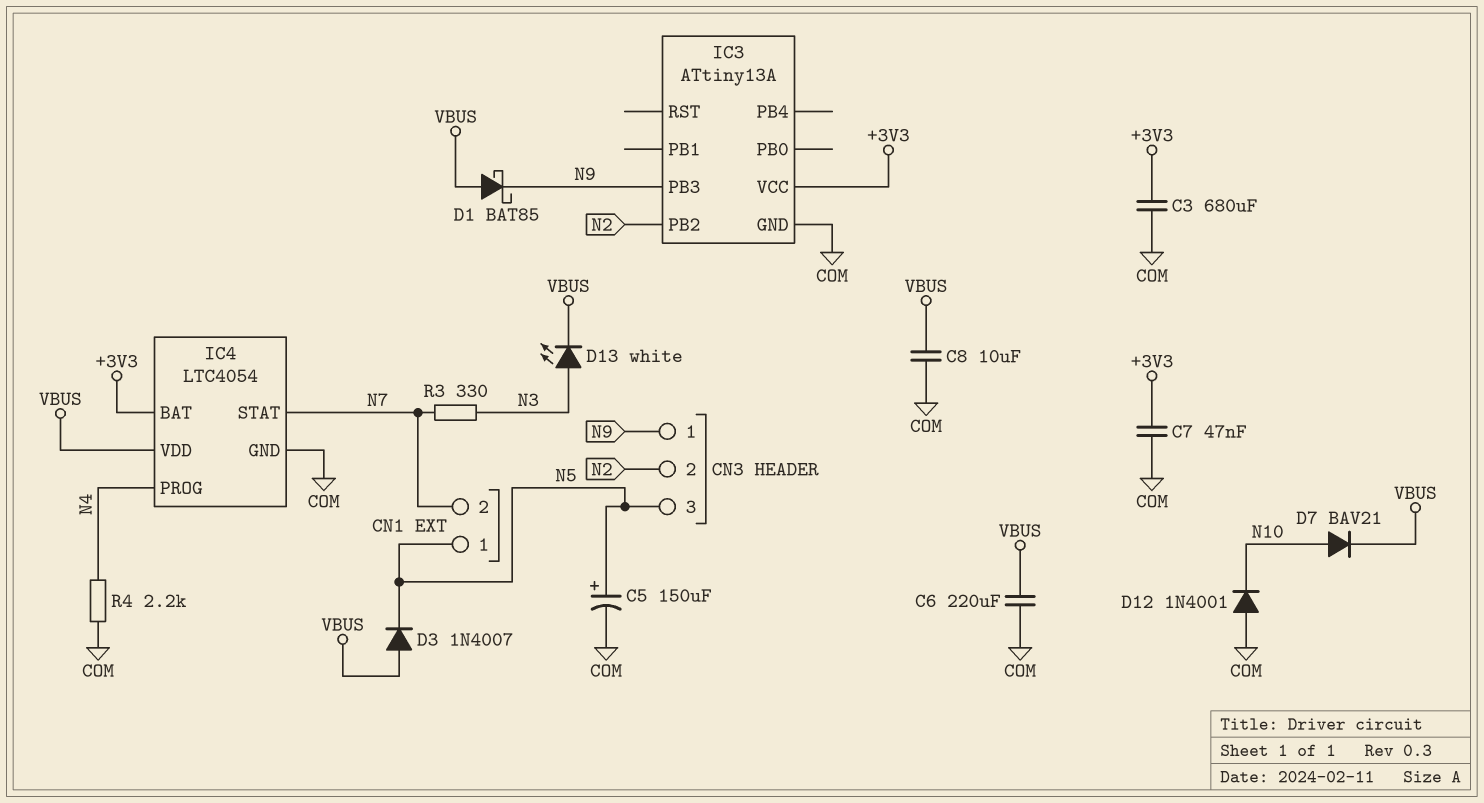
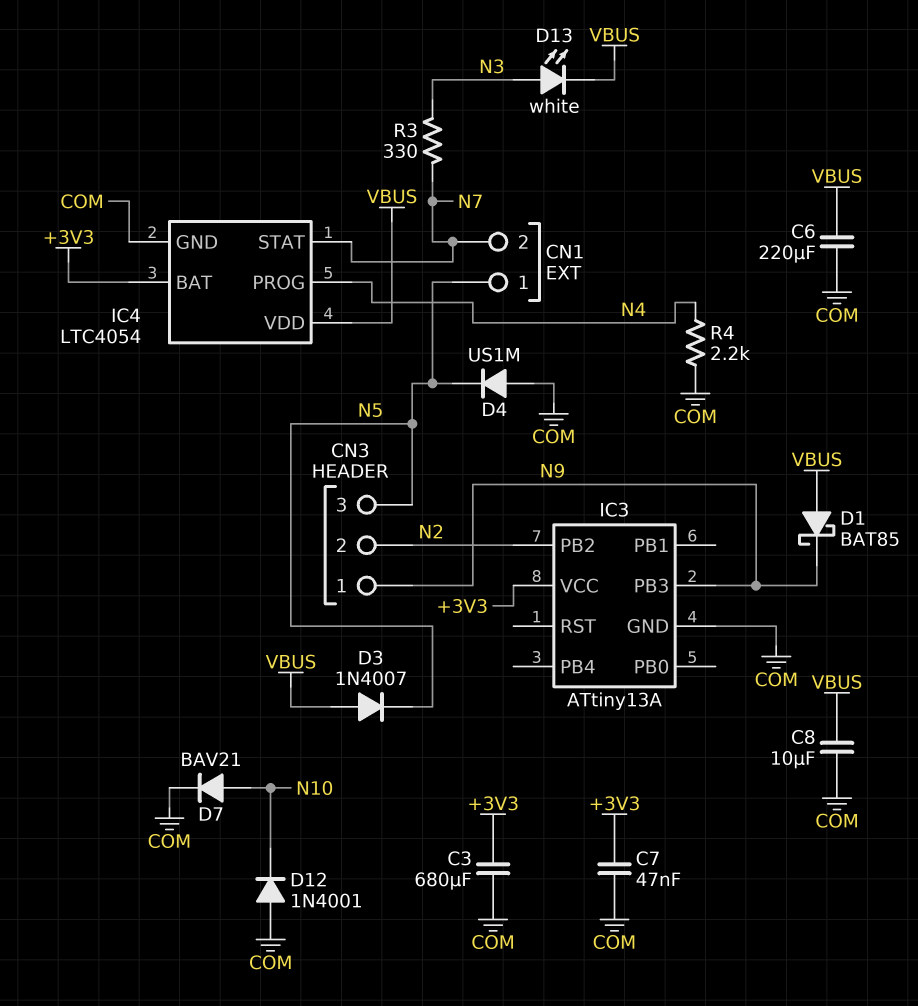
C5: 150uF (plus N5, minus COM) -> none
D4: none -> diode US1M (A COM, K N5)
D7: diode BAV21 (A N10, K VBUS) -> diode BAV21 (A N10, K COM)

